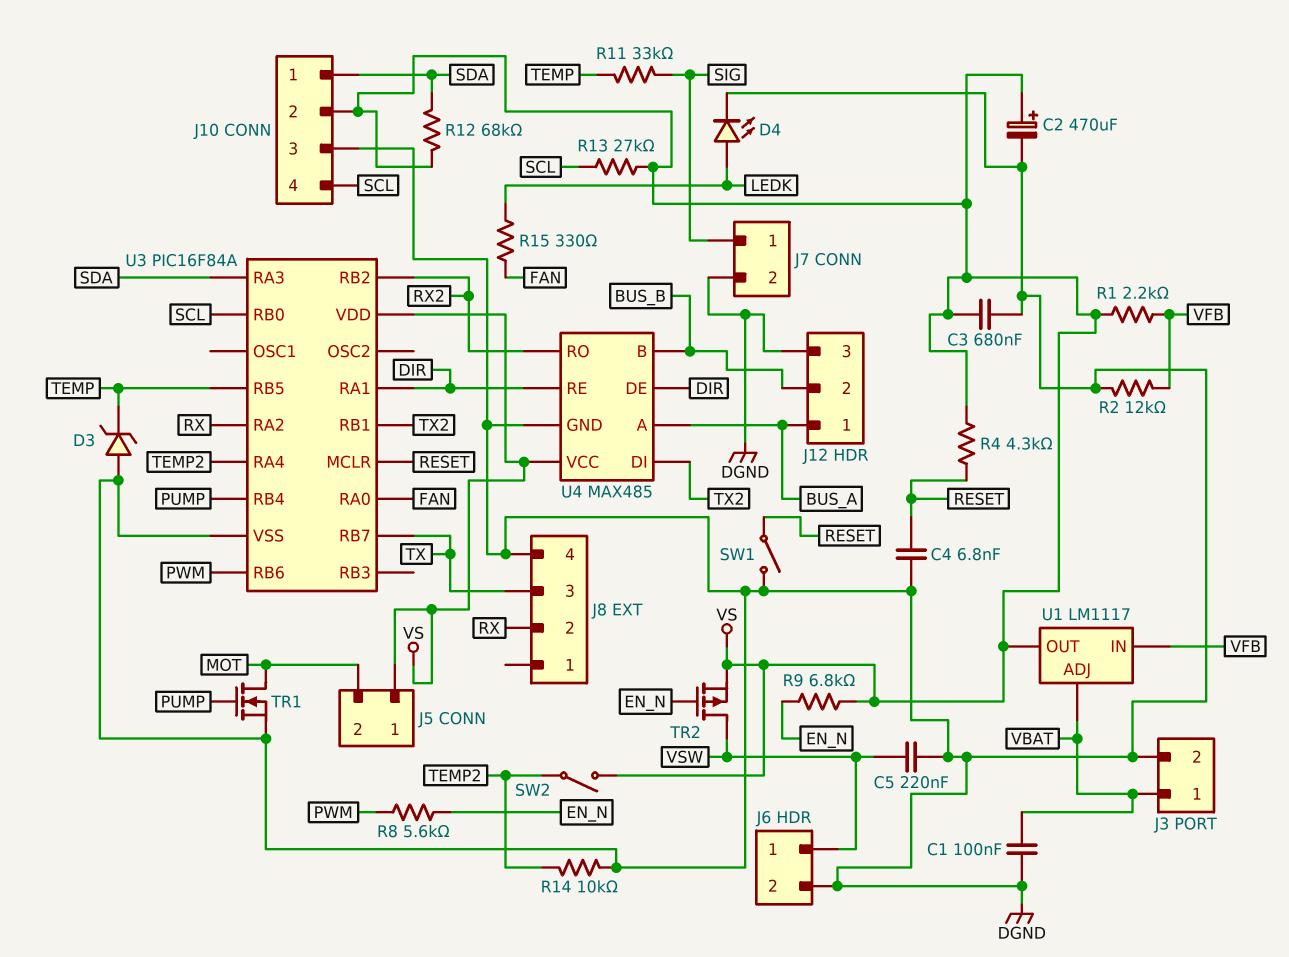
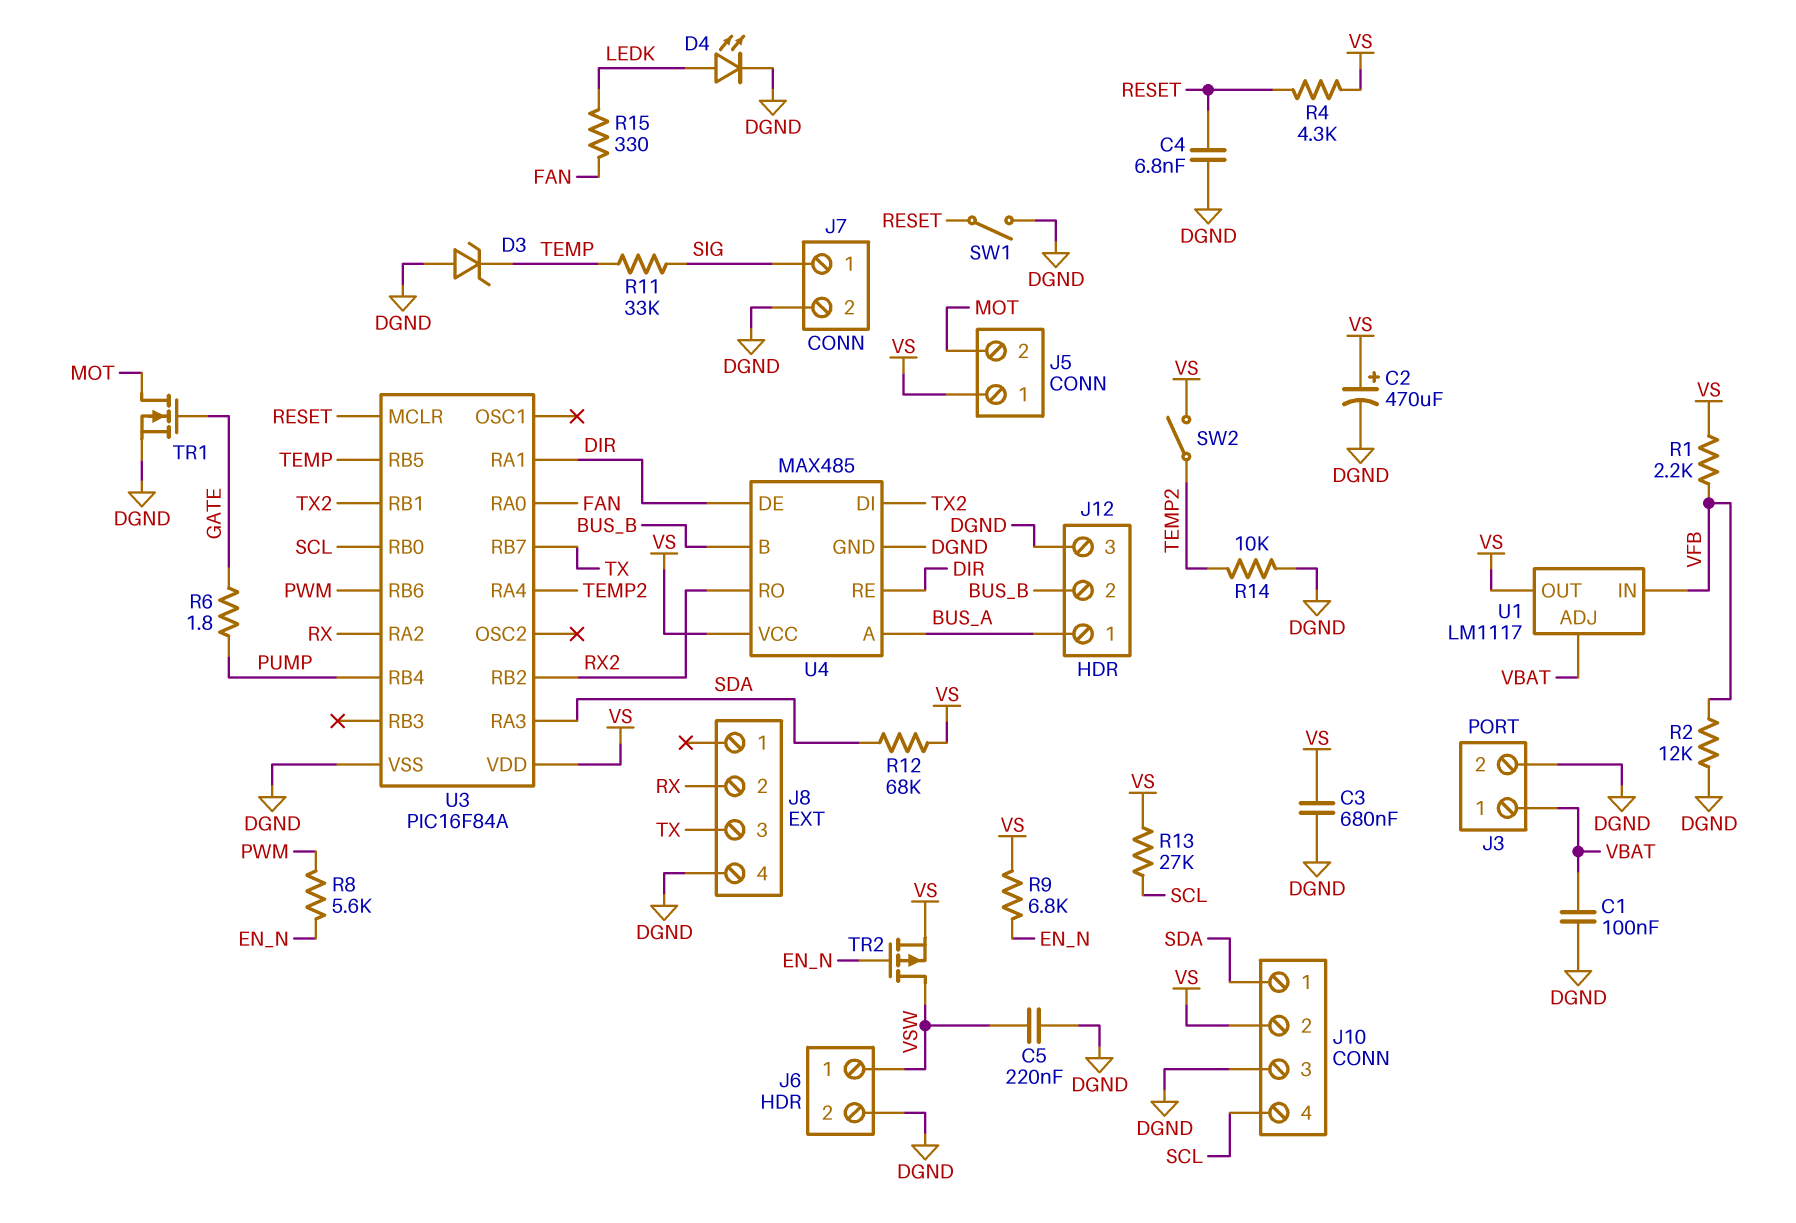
R6: none -> 1.8 (GATE, PUMP)
TR1: NMOS (G PUMP, D MOT, S DGND) -> NMOS (G GATE, D MOT, S DGND)

